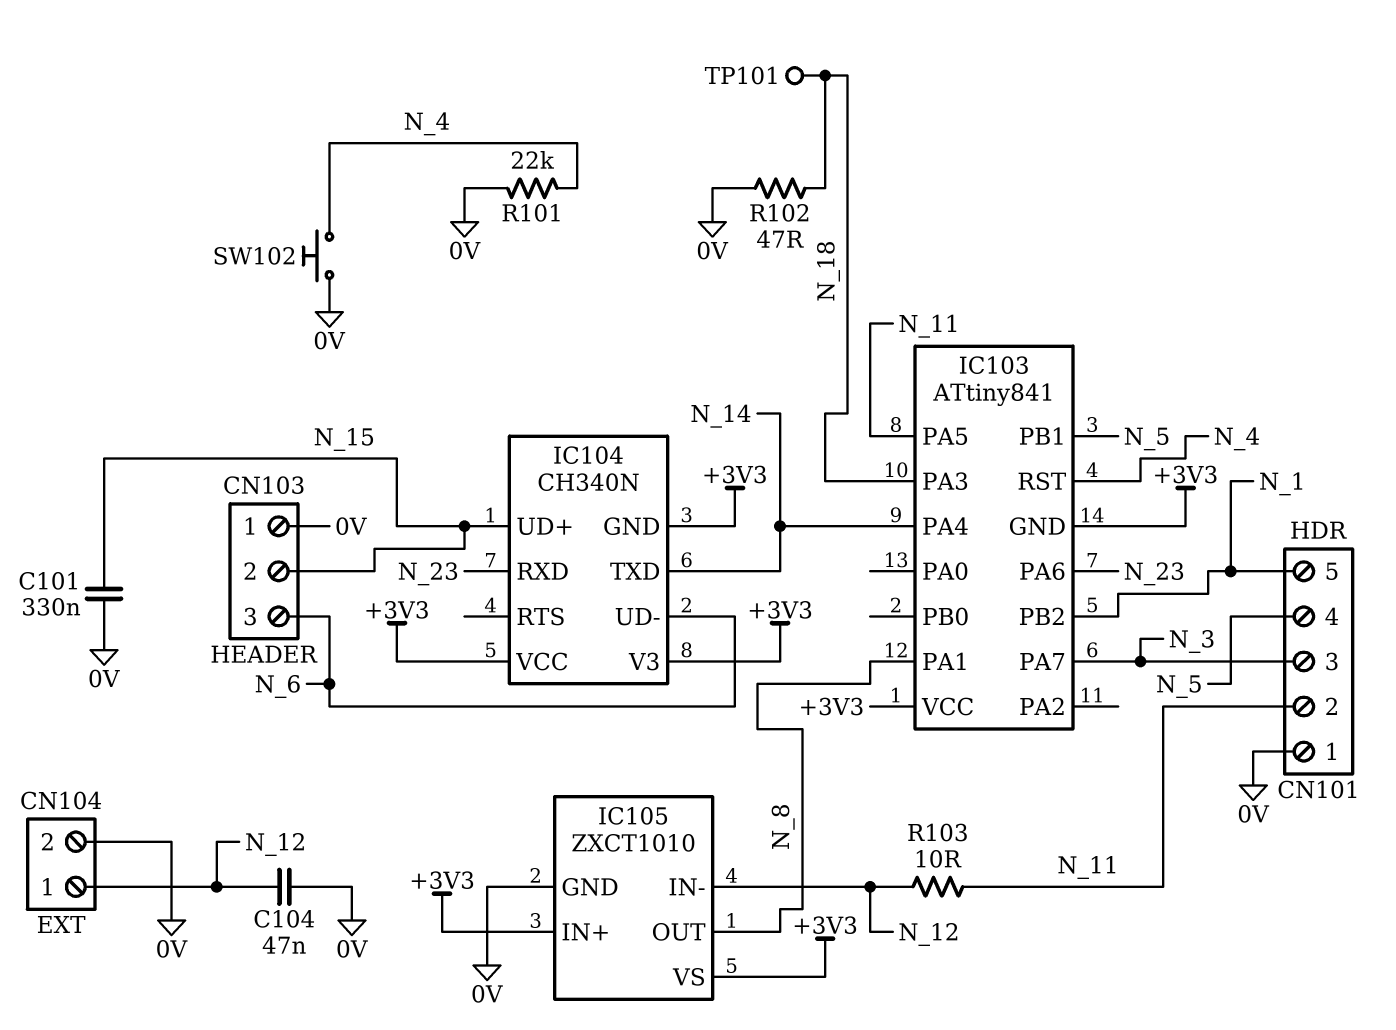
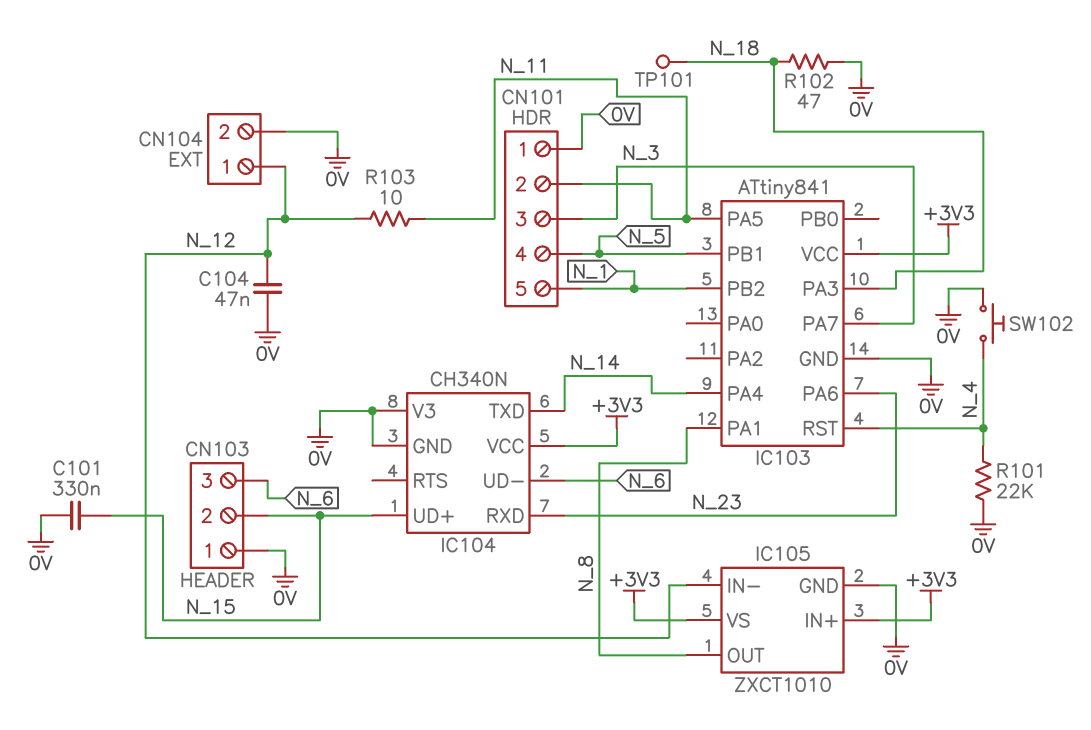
IC103 pin GND: +3V3 -> 0V
IC104 pin GND: +3V3 -> 0V
IC104 pin V3: +3V3 -> 0V

